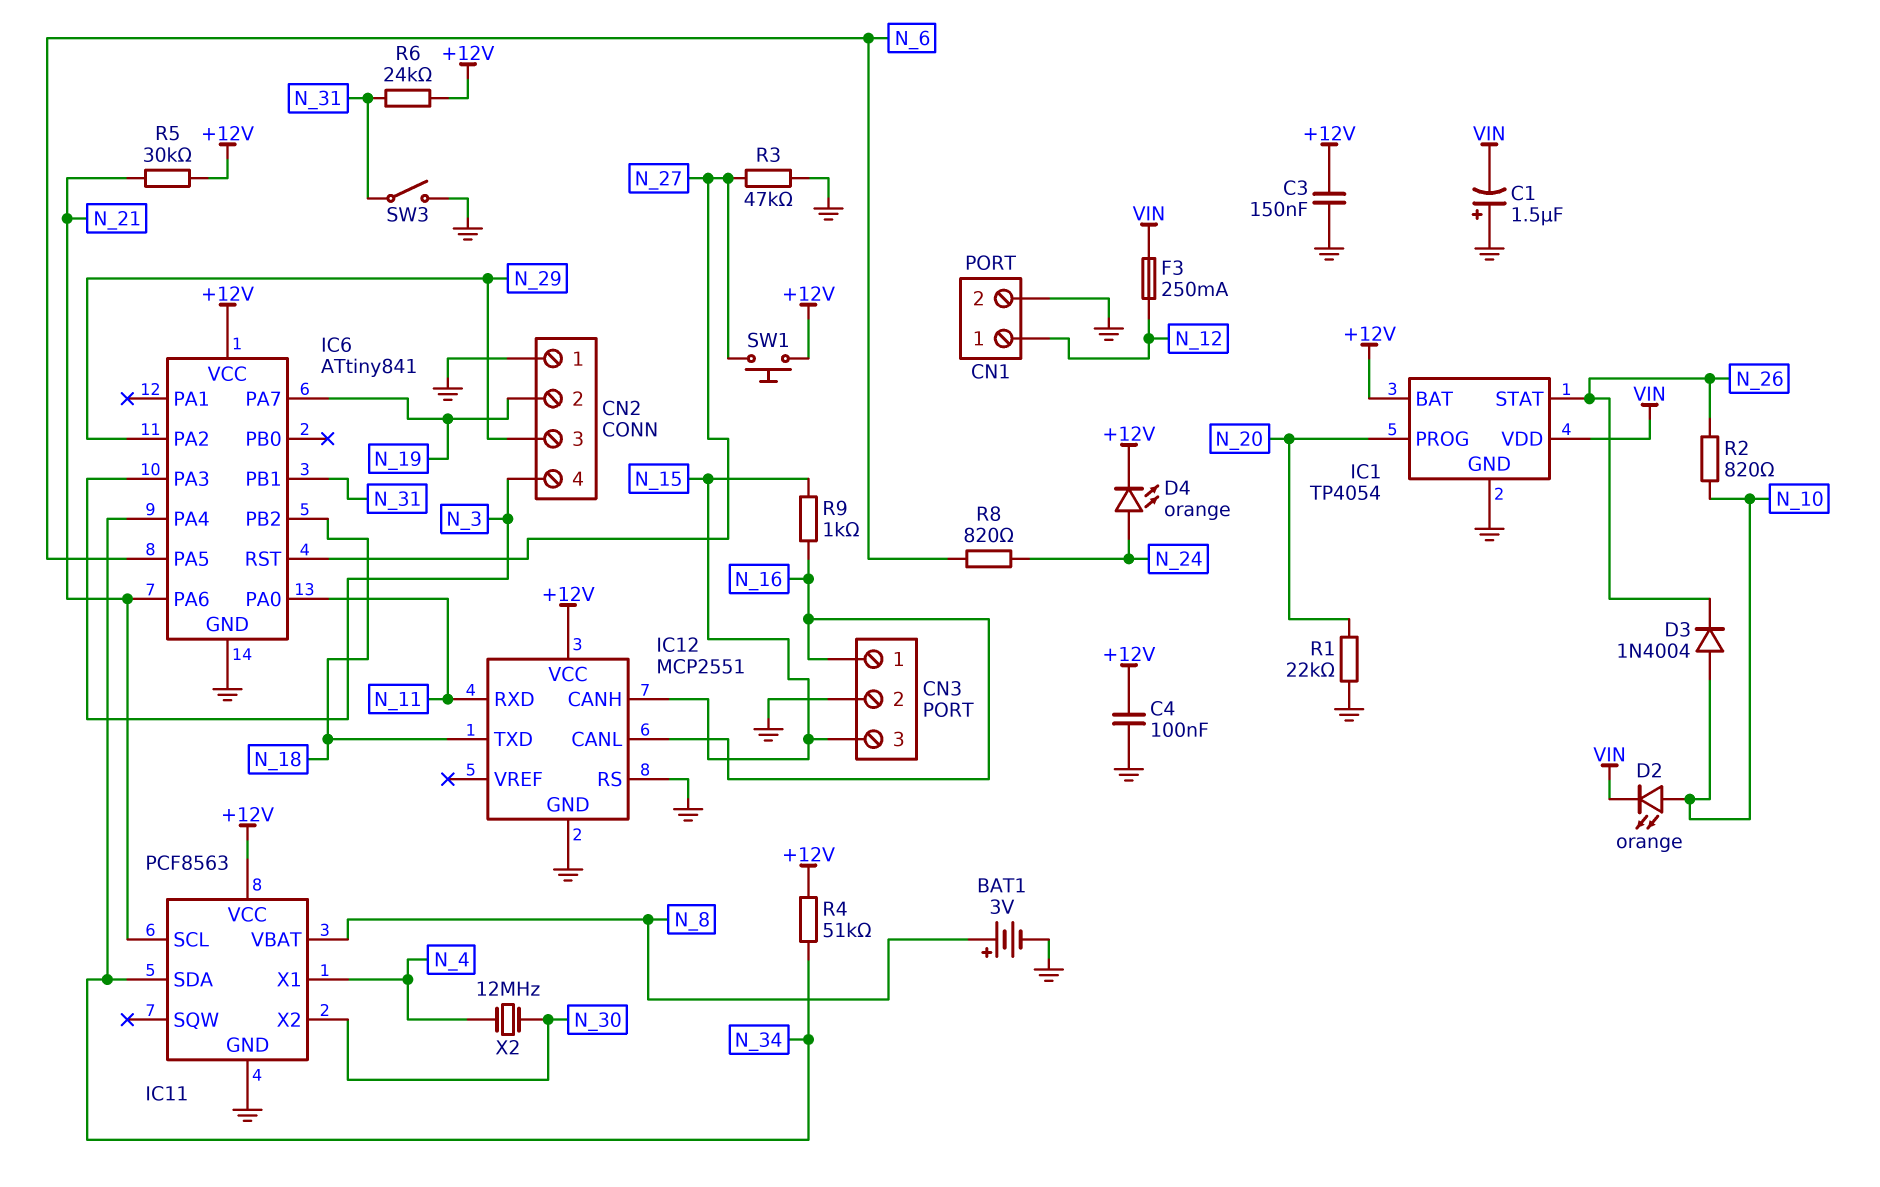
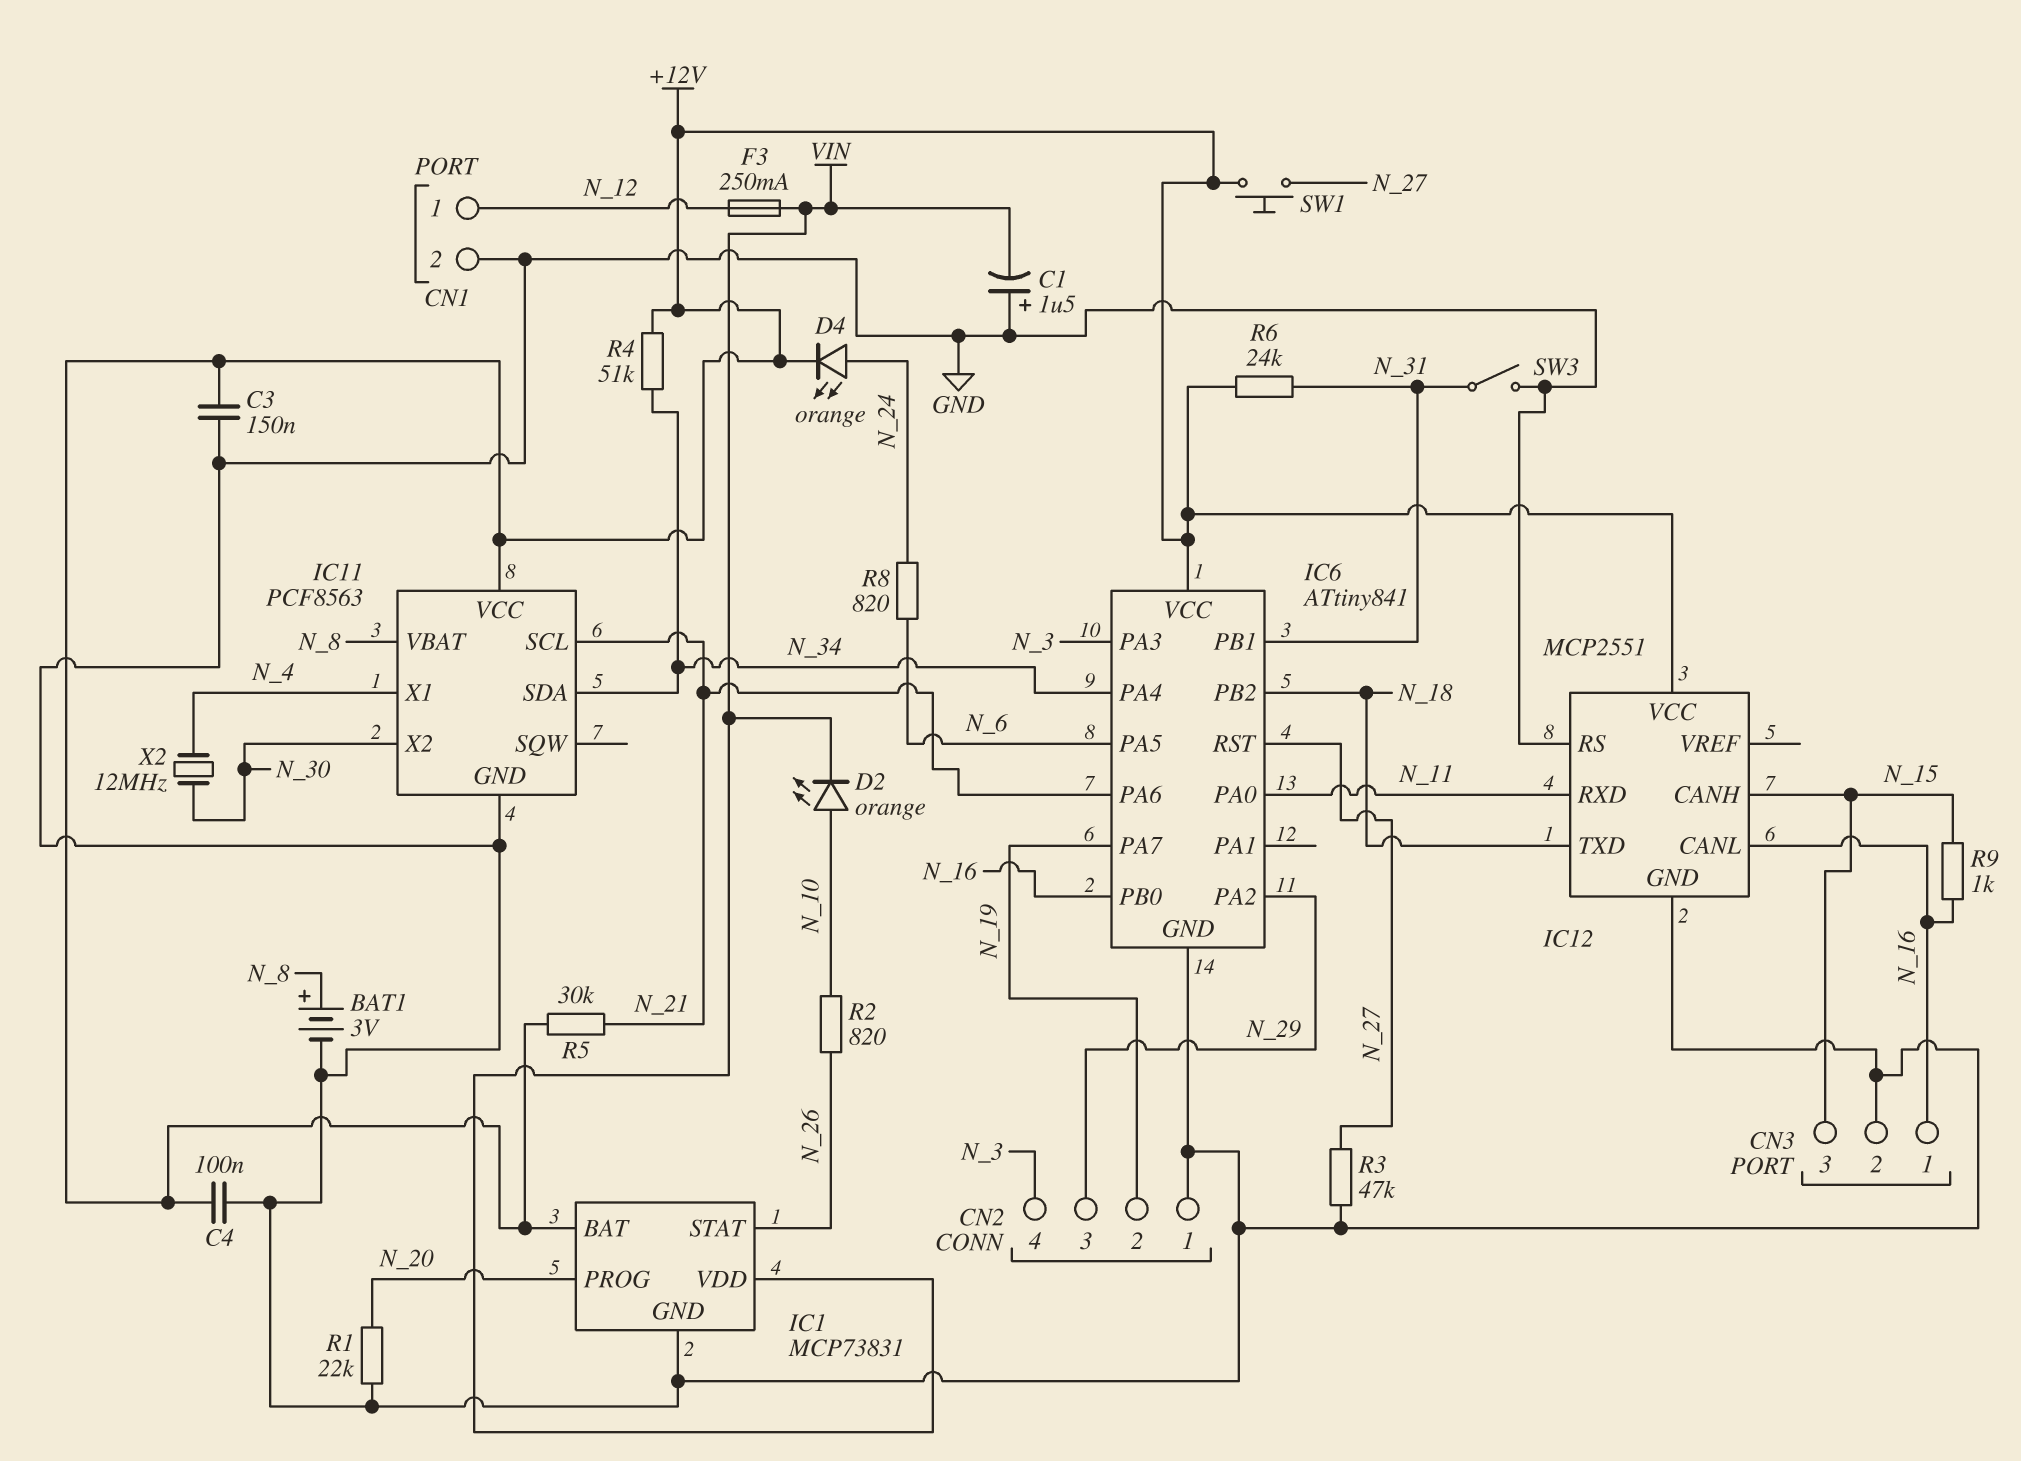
D3: diode 1N4004 (A N_10, K N_26) -> none
IC1: TP4054 -> MCP73831
IC6 pin PB0: none -> N_16

